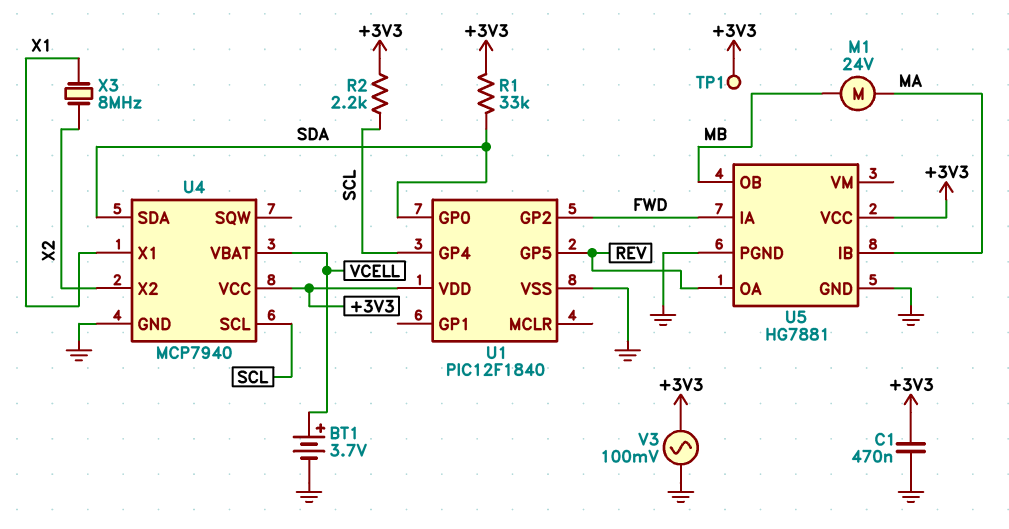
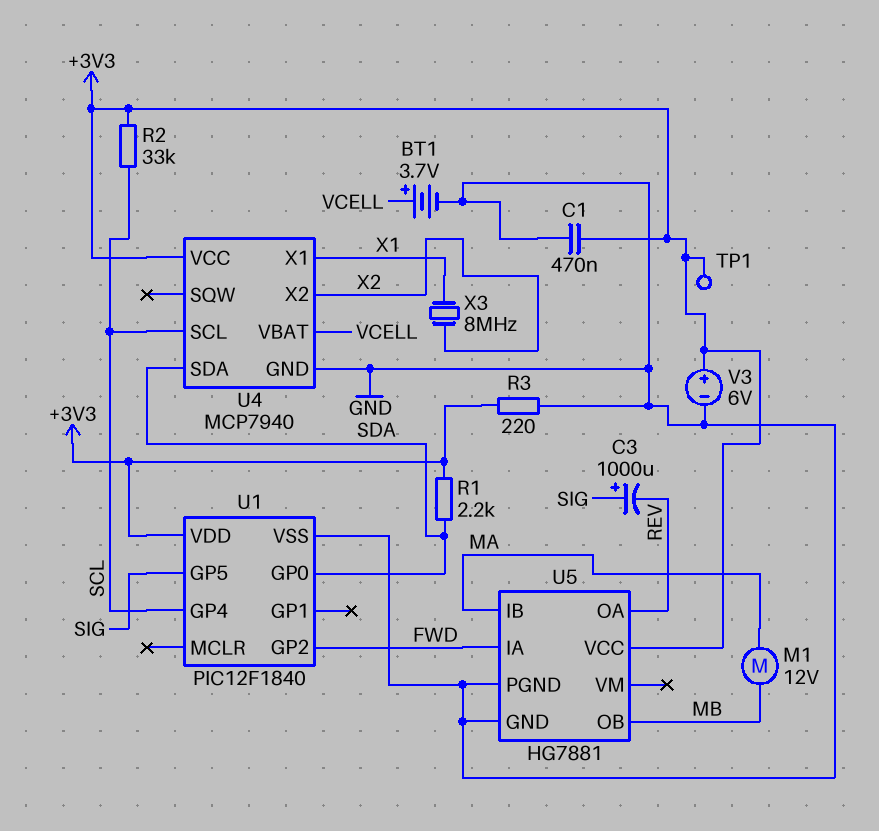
C3: none -> 1000uF (plus SIG, minus REV)
M1: motor 24V (MA, MB) -> motor 12V (MA, MB)
R1: 33k (+3V3, SDA) -> 2.2k (+3V3, SDA)
R2: 2.2k (+3V3, SCL) -> 33k (+3V3, SCL)
R3: none -> 220 (+3V3, GND)
U1 pin GP5: REV -> SIG
V3: AC 100mV (+3V3, GND) -> 6V (plus +3V3, minus GND)

